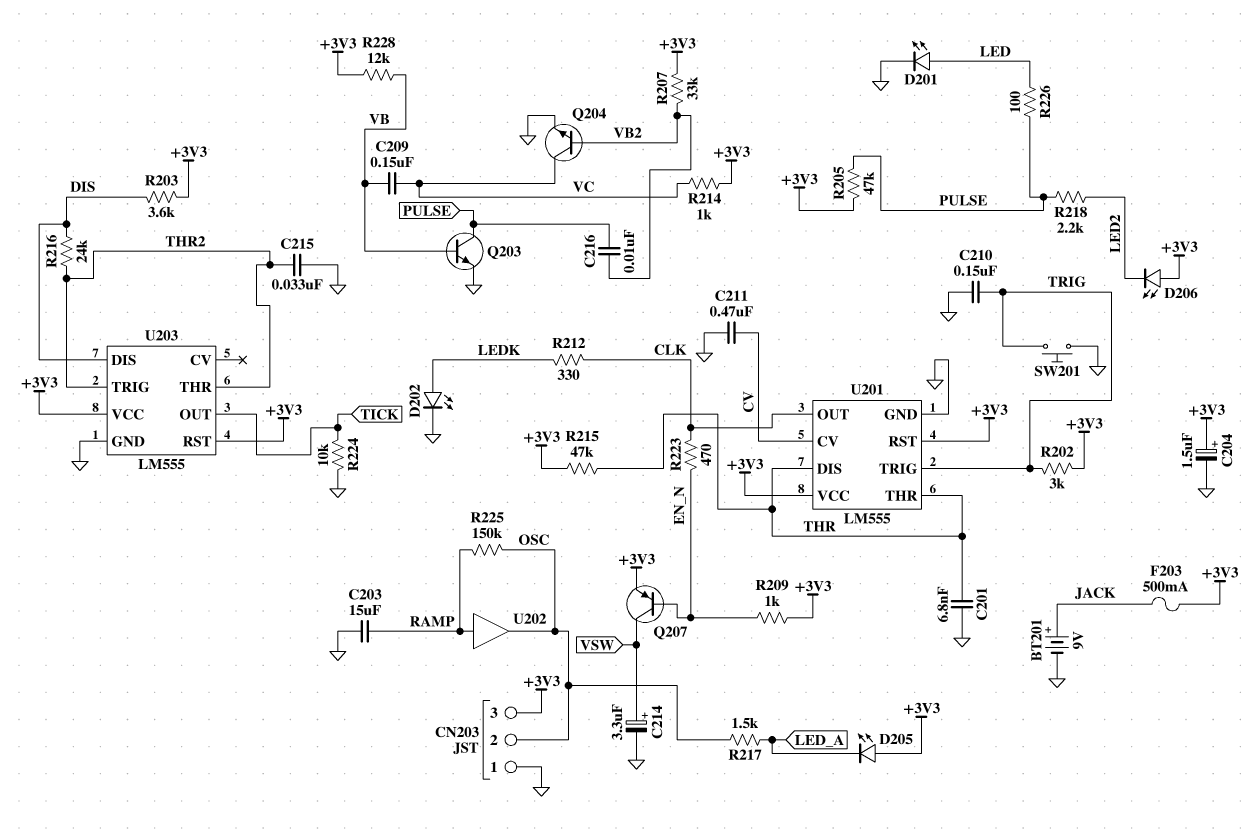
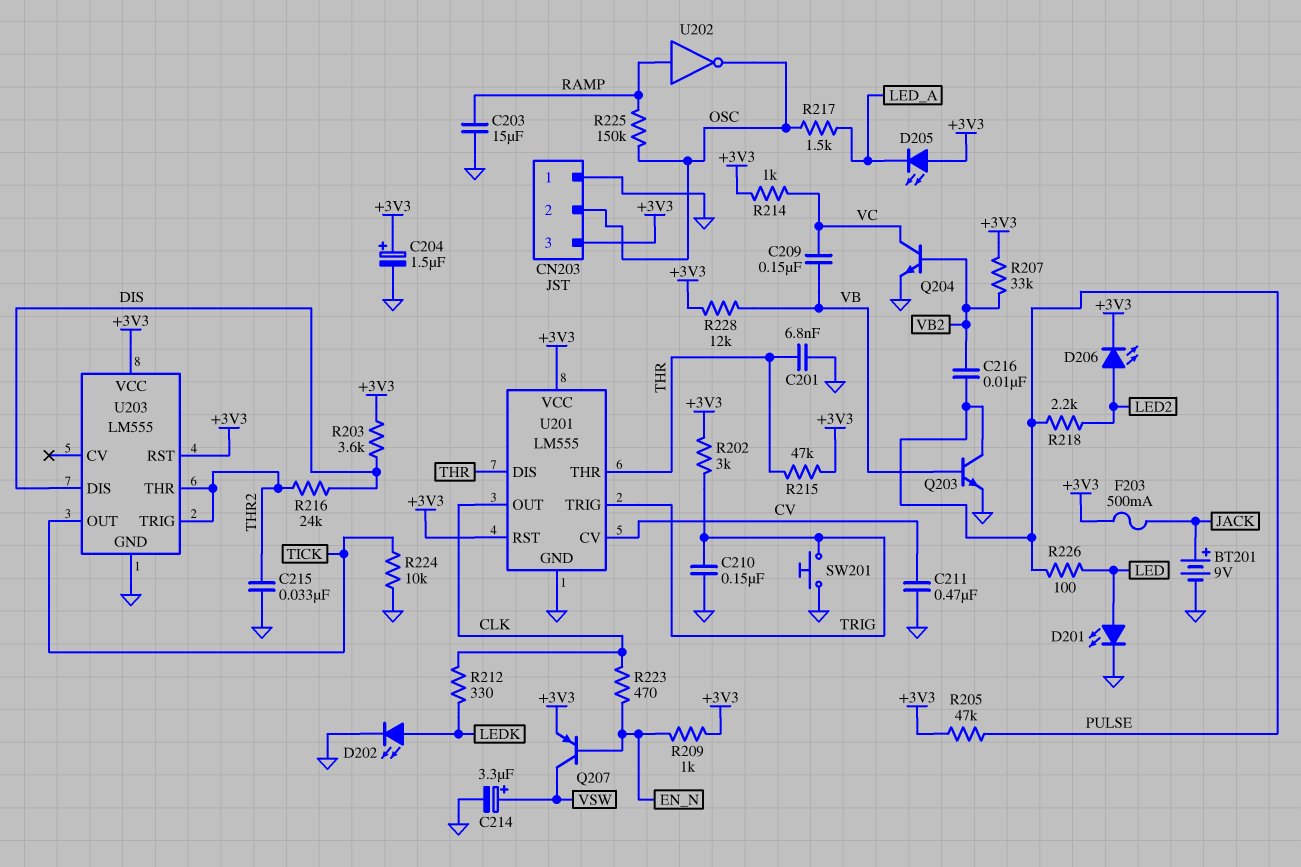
D206: LED (A +3V3, K LED2) -> LED (A LED2, K +3V3)
U202: buffer (in RAMP, out OSC) -> NOT (in RAMP, out OSC)

